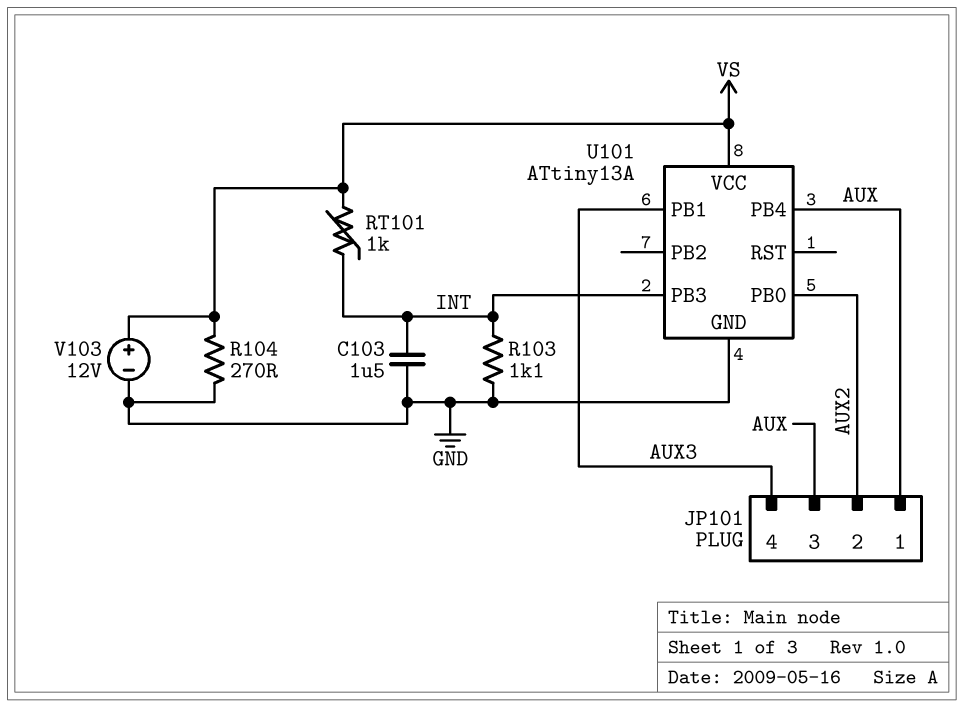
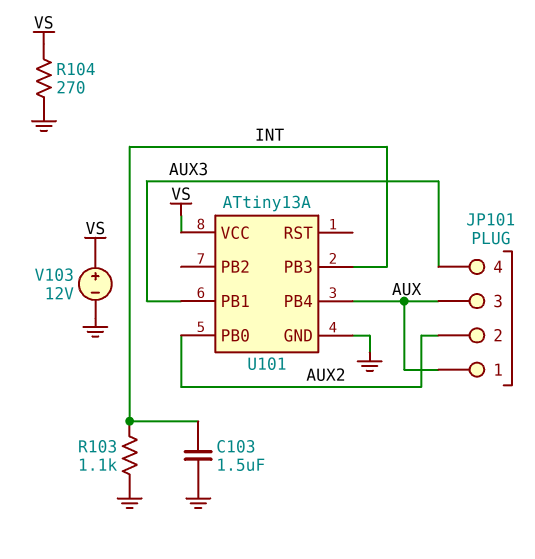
RT101: 1k (INT, VS) -> none

